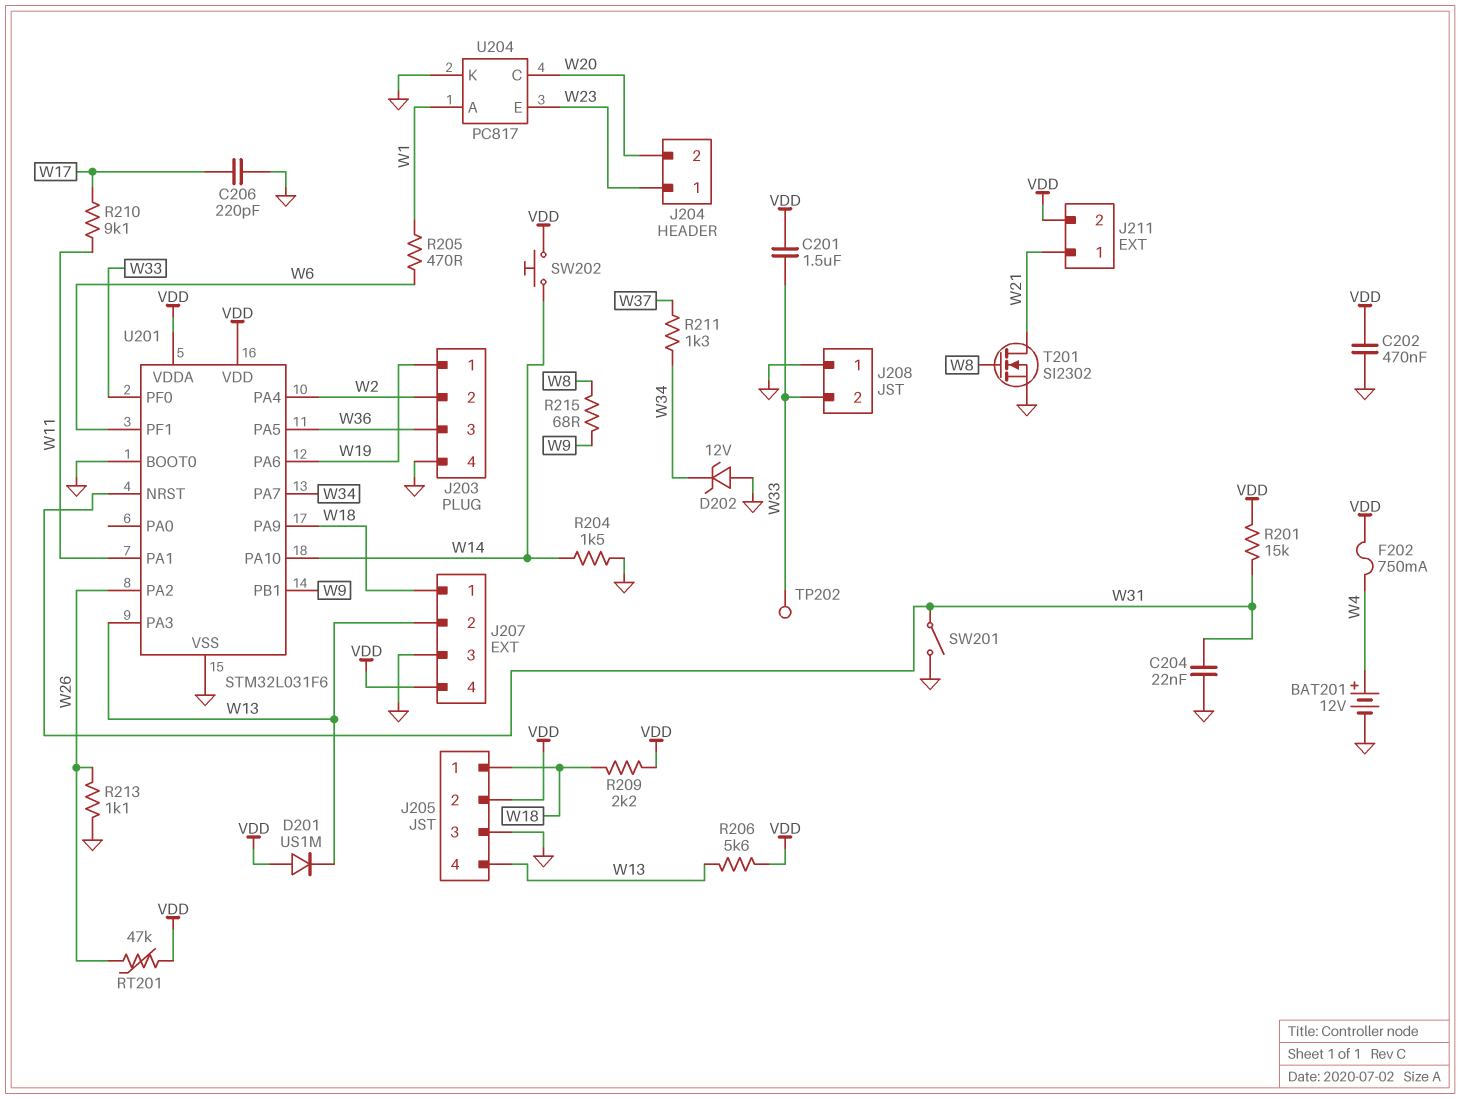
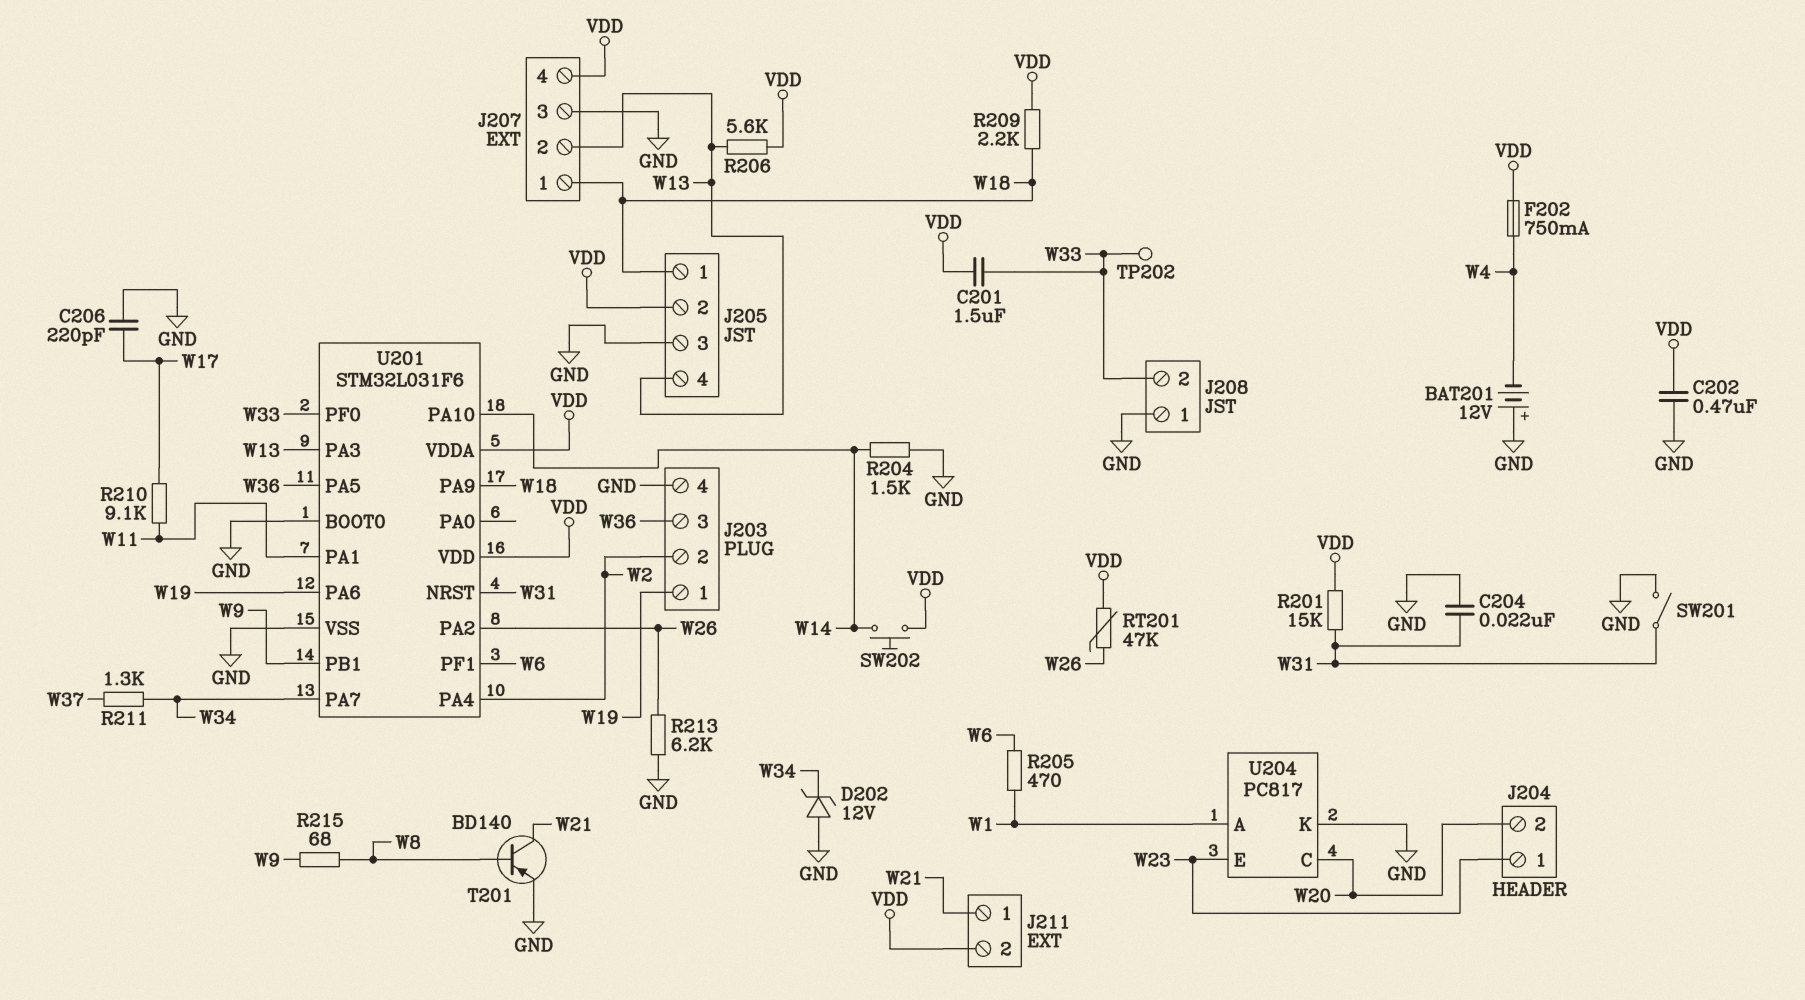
BAT201: 12V (plus W4, minus GND) -> 12V (plus GND, minus W4)
D201: diode US1M (A VDD, K W13) -> none
R213: 1.1k (GND, W26) -> 6.2k (GND, W26)
T201: NMOS SI2302 (G W8, D W21, S GND) -> PNP BD140 (B W8, C W21, E GND)

